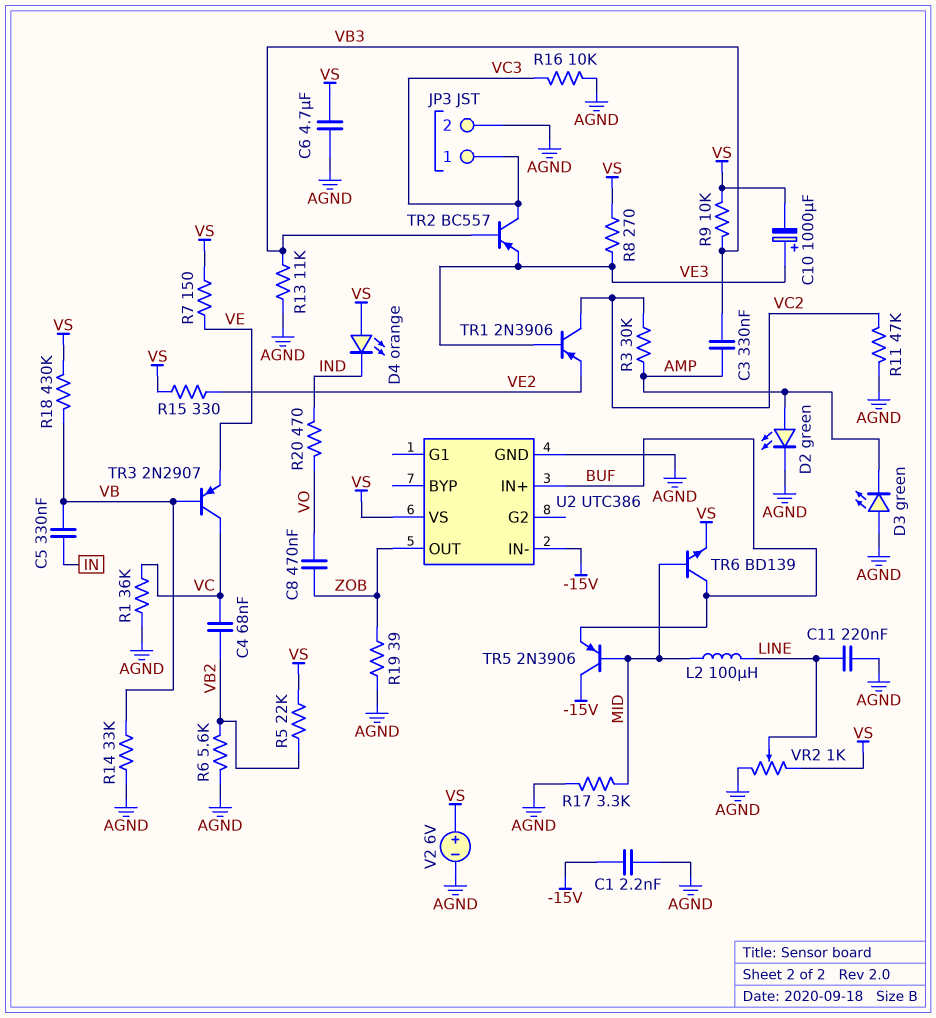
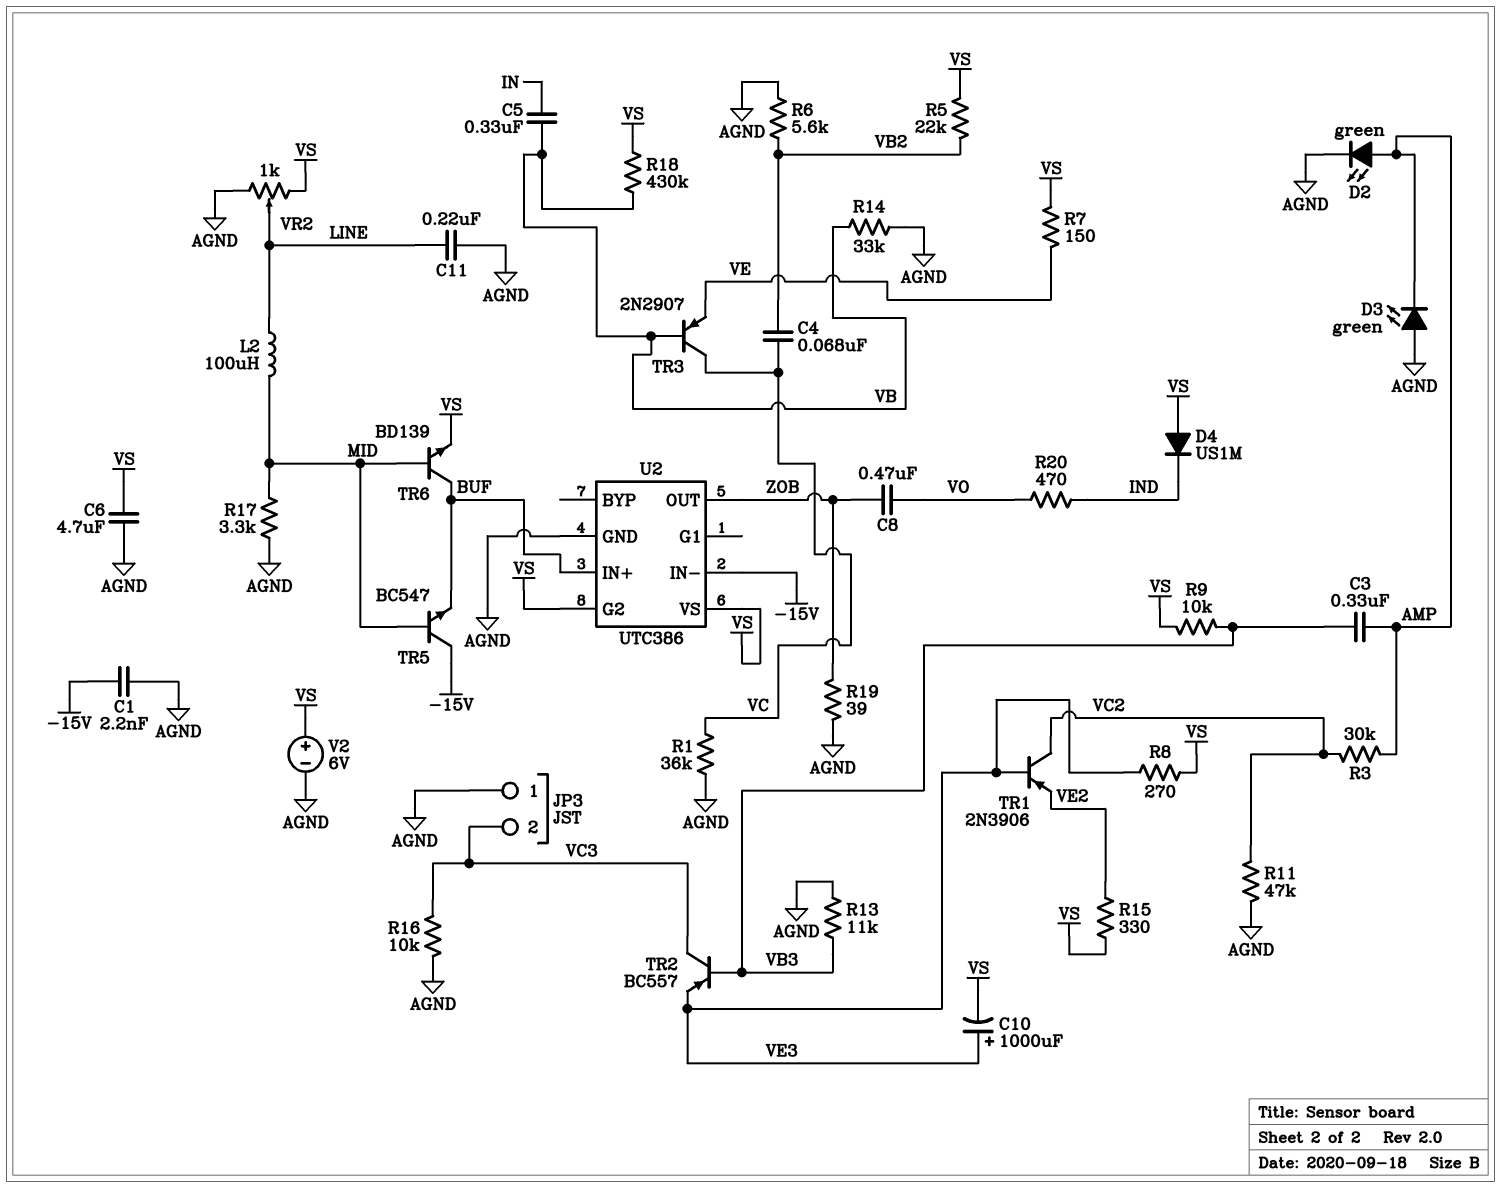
D4: LED orange (A VS, K IND) -> diode US1M (A VS, K IND)
JP3 pin 1: VC3 -> AGND
JP3 pin 2: AGND -> VC3
TR5: PNP 2N3906 (B MID, C -15V, E BUF) -> NPN BC547 (B MID, C -15V, E BUF)
U2 pin G2: none -> VS

